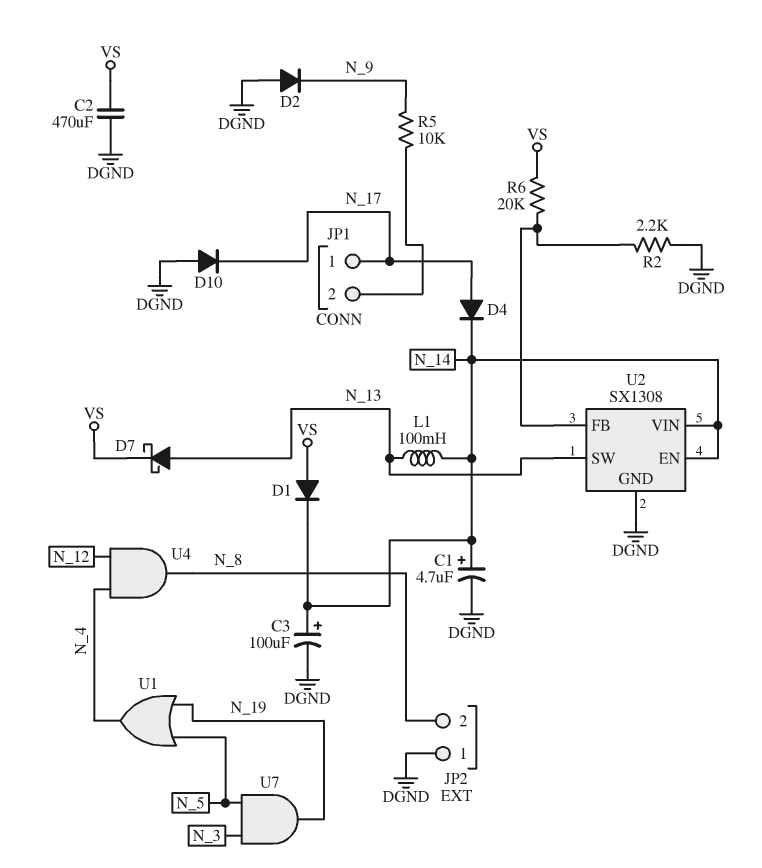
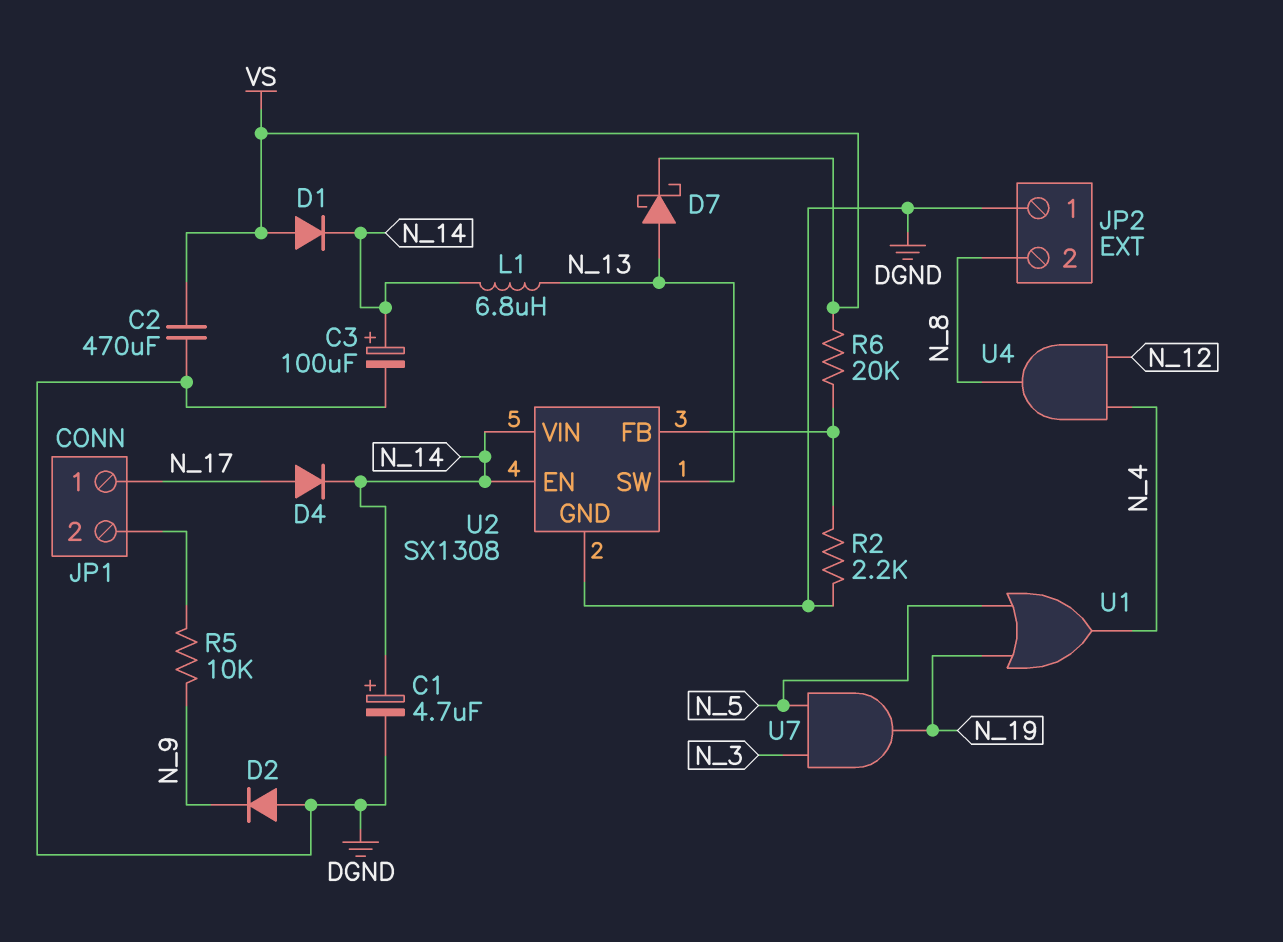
D10: diode (A DGND, K N_17) -> none
L1: 100mH (N_13, N_14) -> 6.8uH (N_13, N_14)

